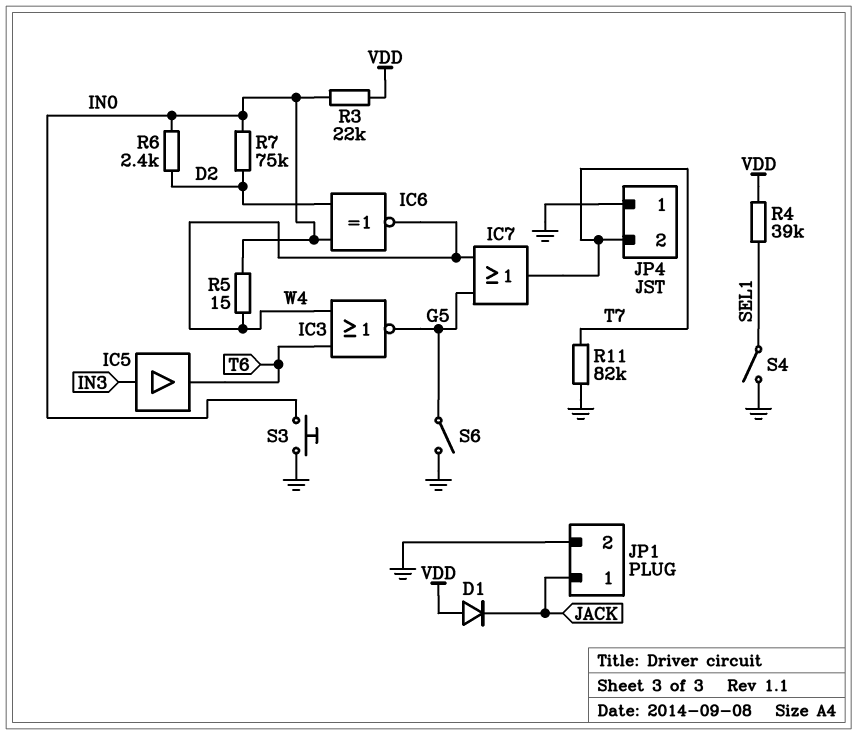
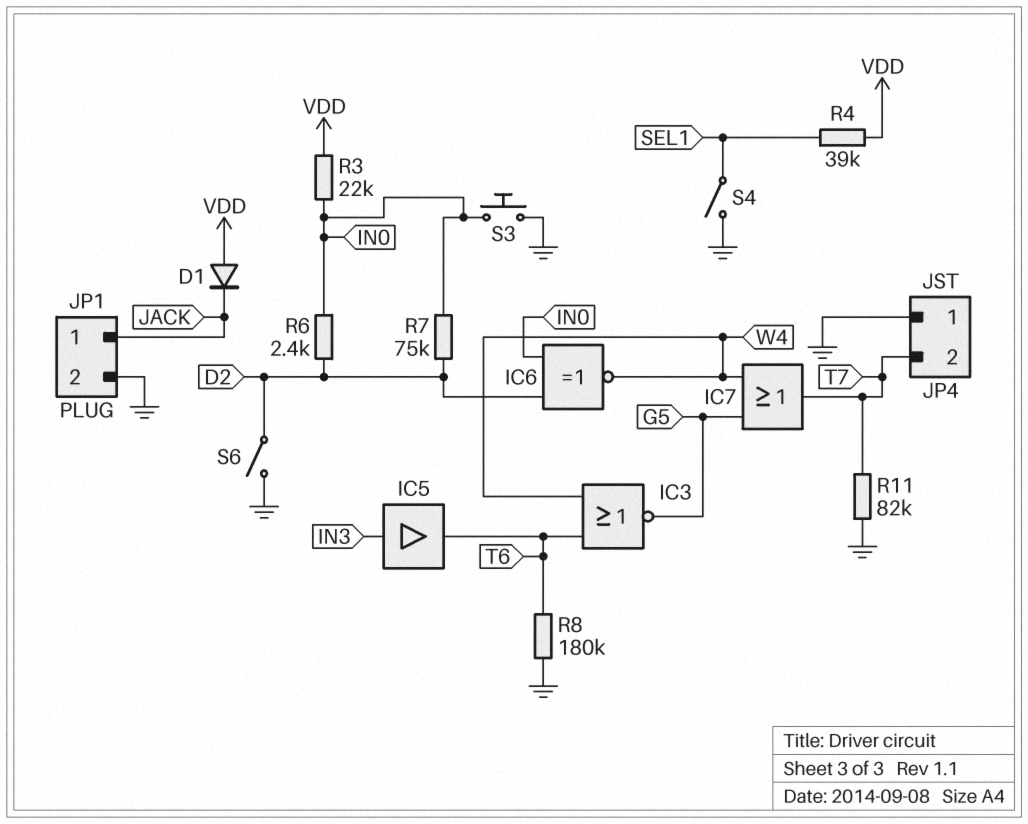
R5: 15 (IN0, W4) -> none
R8: none -> 180k (GND, T6)
S6: switch (G5, GND) -> switch (D2, GND)

